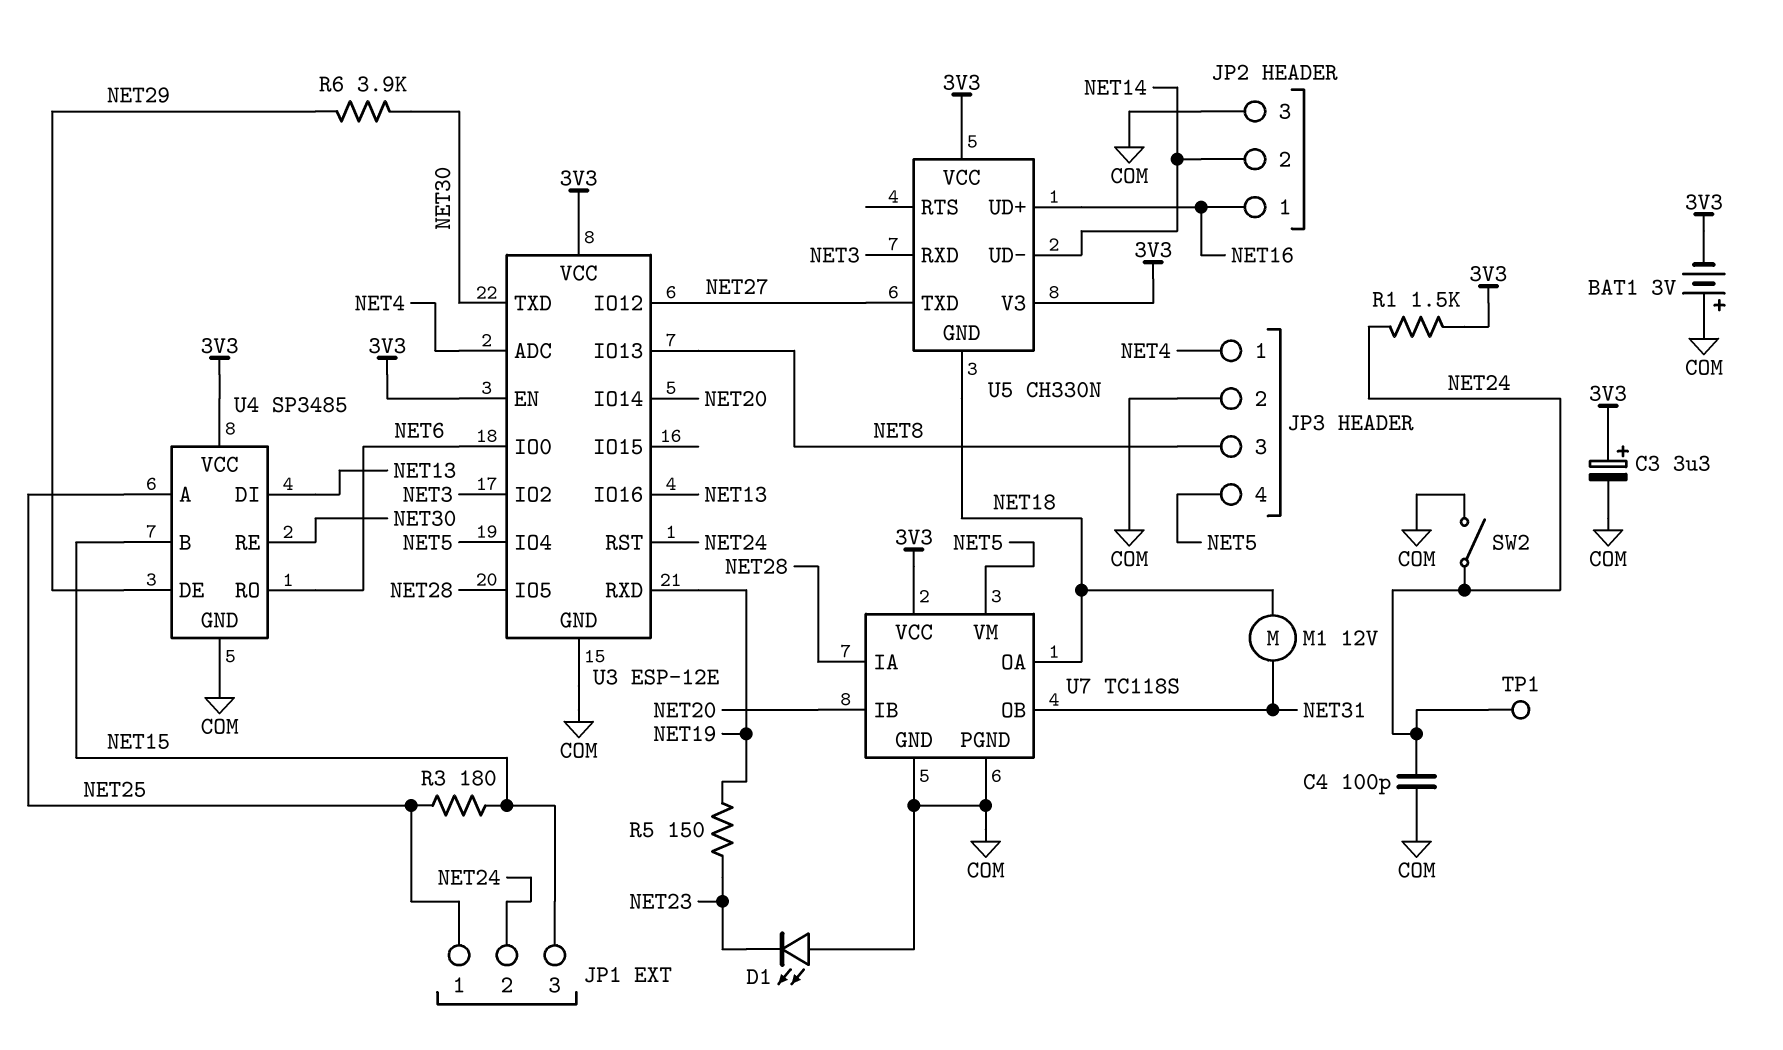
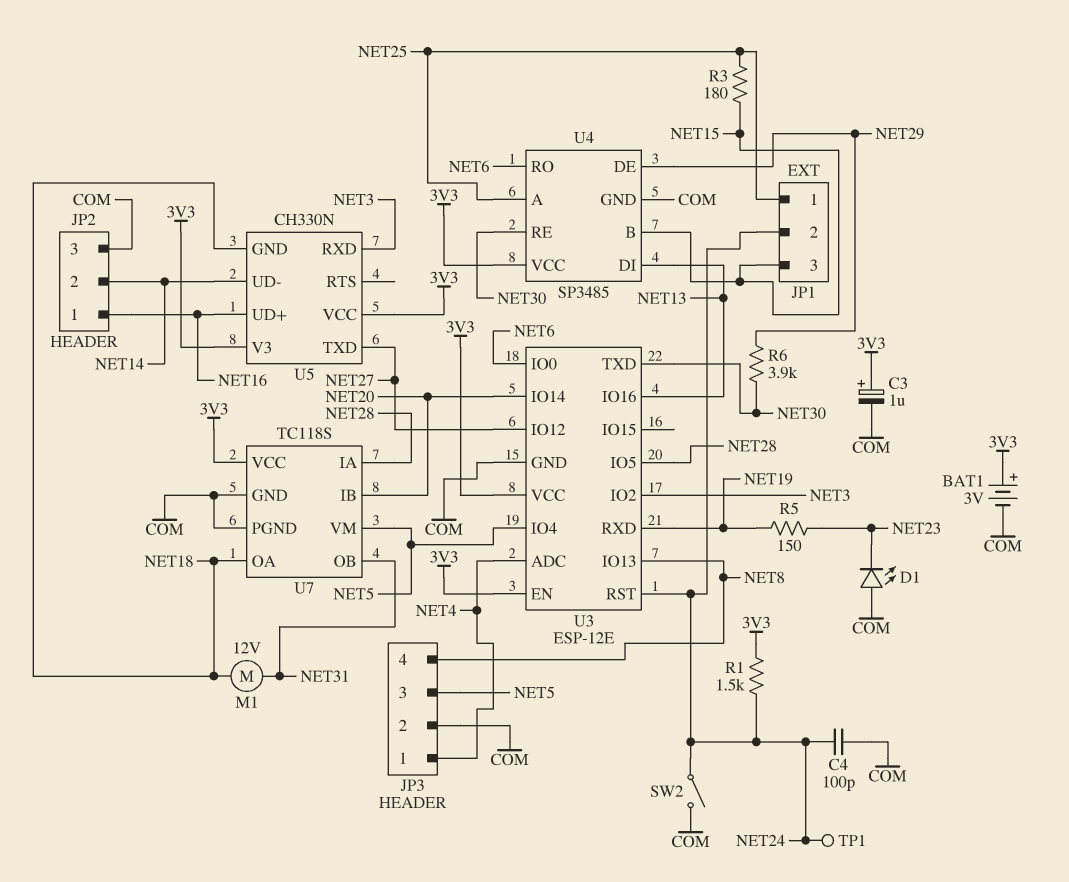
BAT1: 3V (plus COM, minus 3V3) -> 3V (plus 3V3, minus COM)
C3: 3.3uF (plus 3V3, minus COM) -> 1uF (plus 3V3, minus COM)
JP3 pin 3: NET8 -> NET5
JP3 pin 4: NET5 -> NET8

